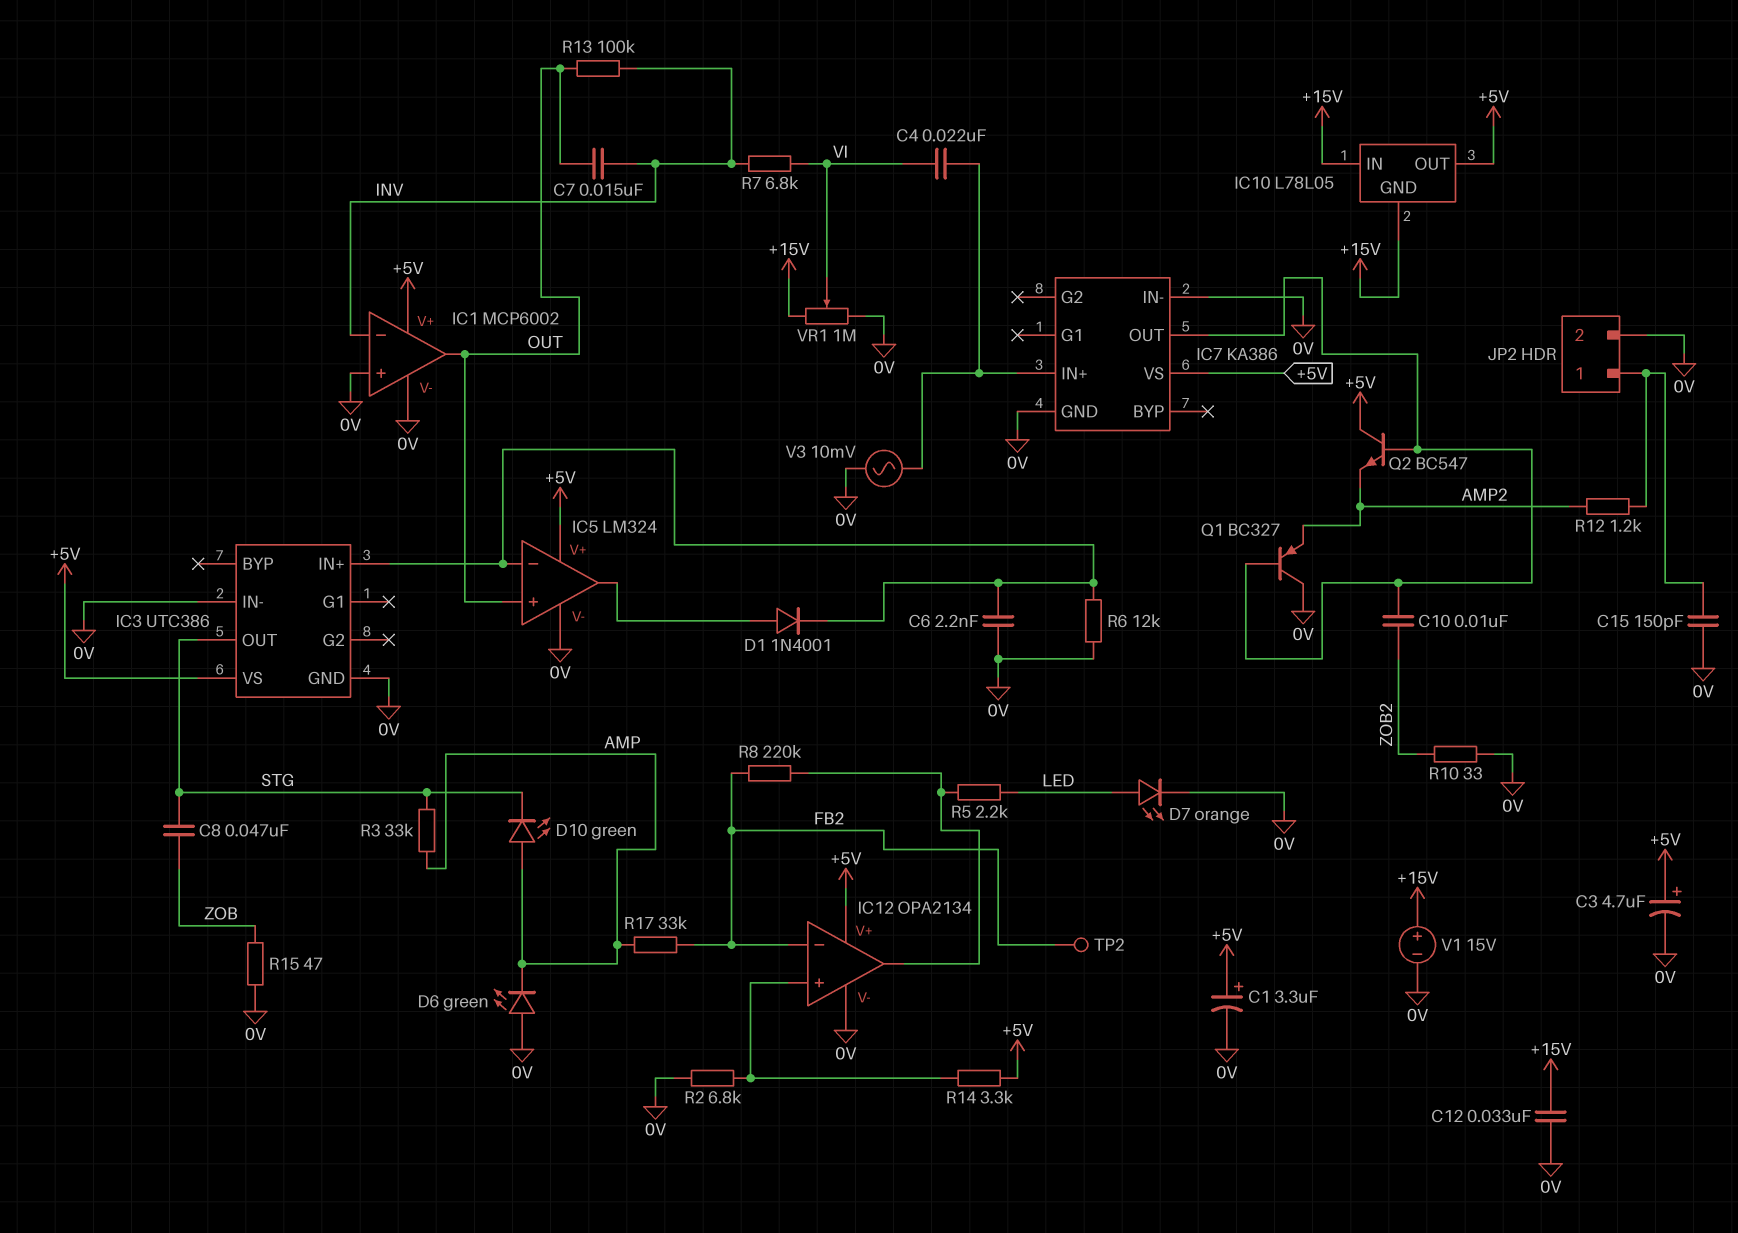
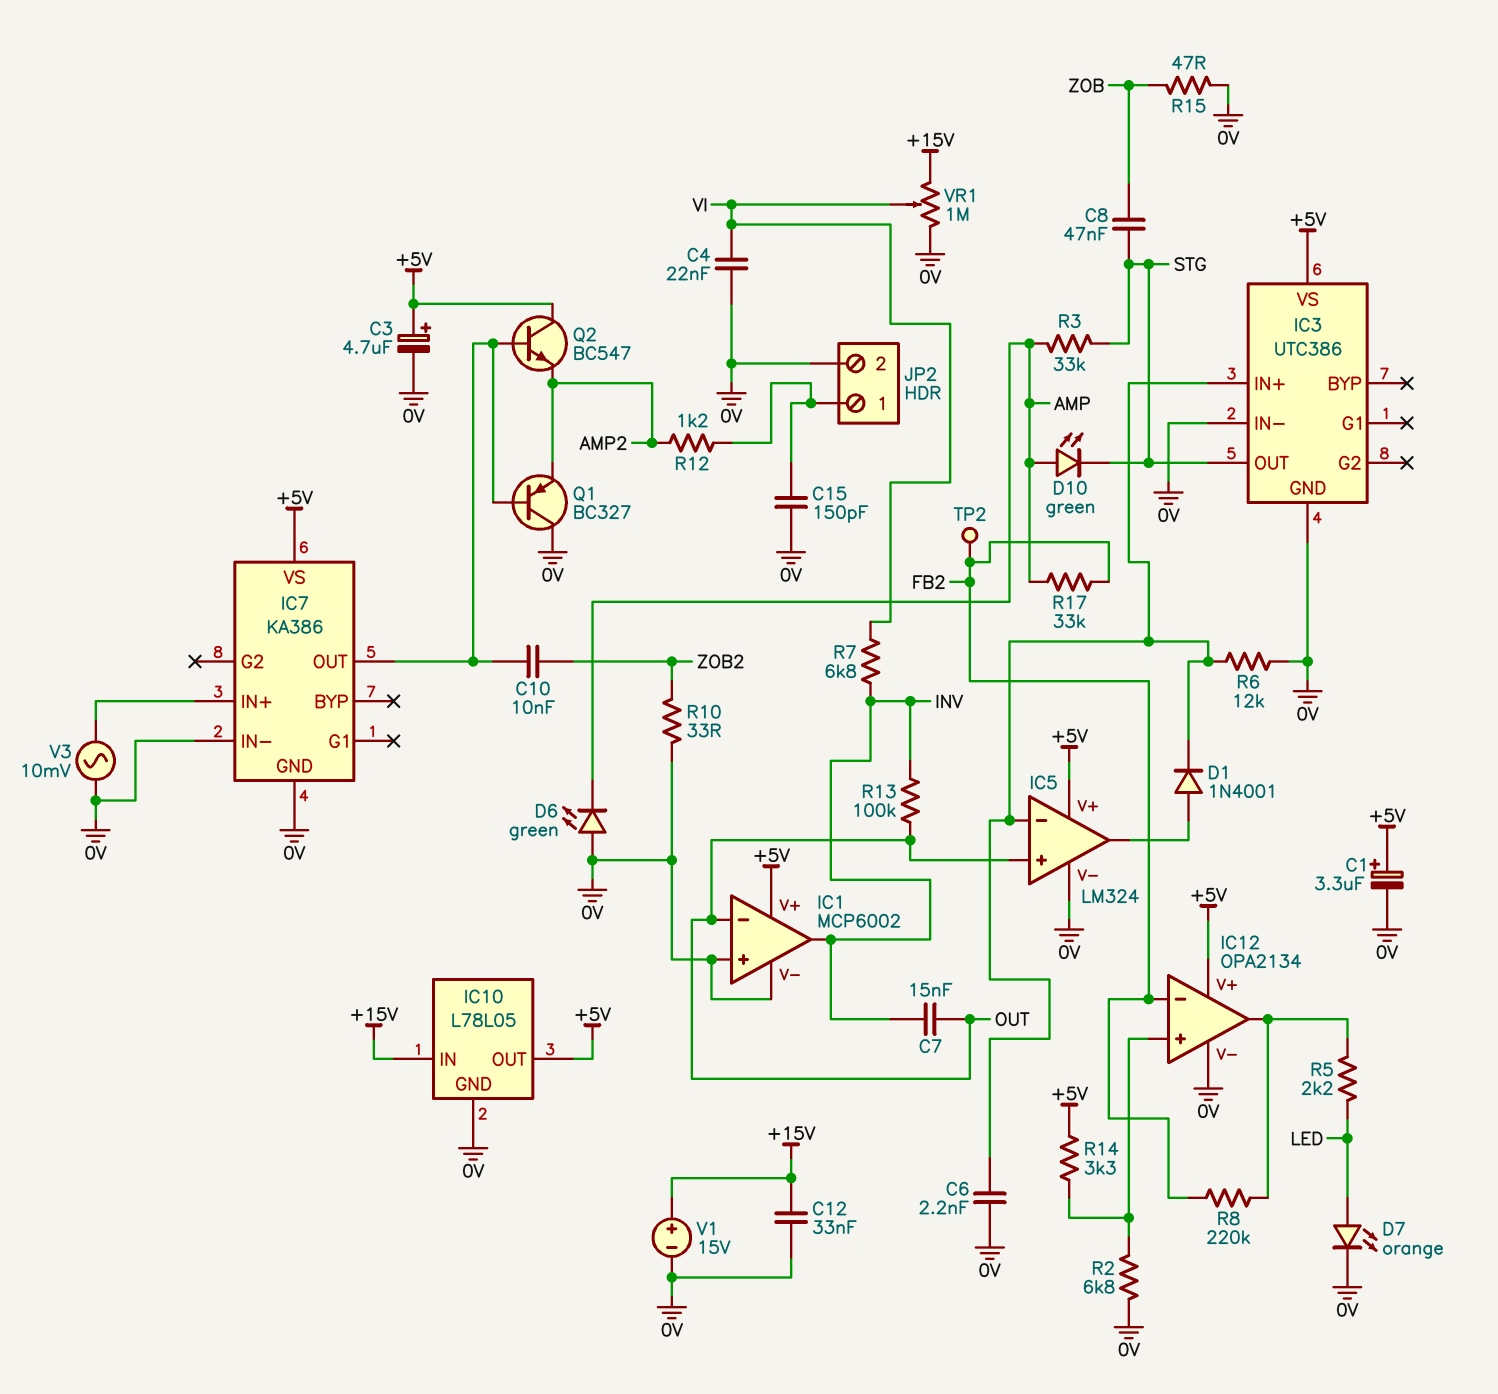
C4: 22nF (IC7/IN+, VI) -> 22nF (0V, VI)
IC1 pin in-: INV -> OUT
IC1 pin out: OUT -> INV
IC10 pin GND: +15V -> 0V

